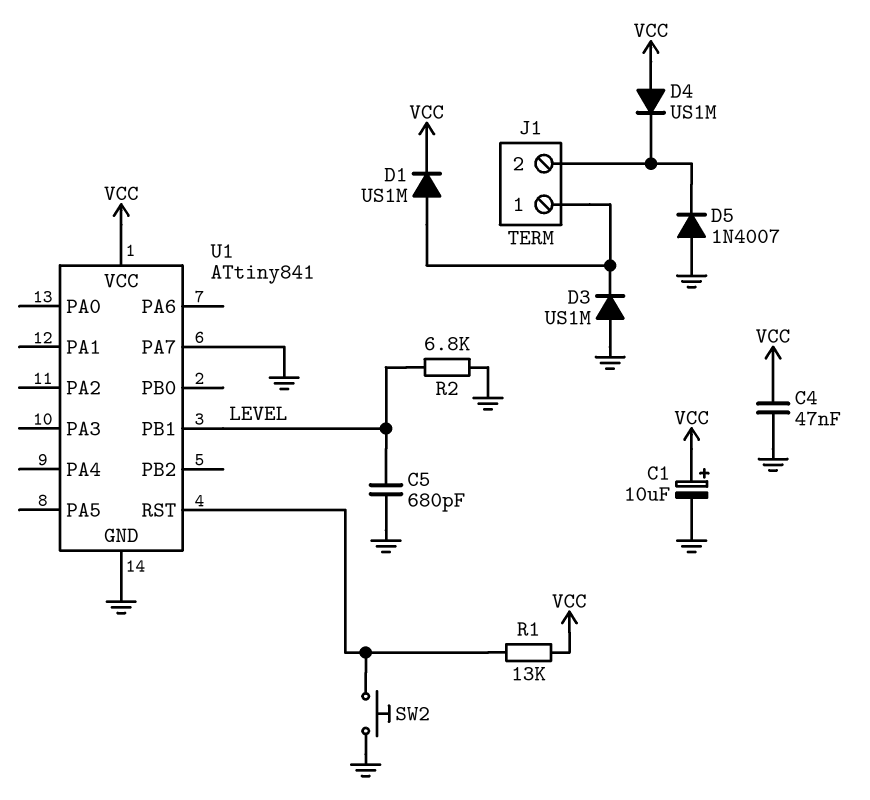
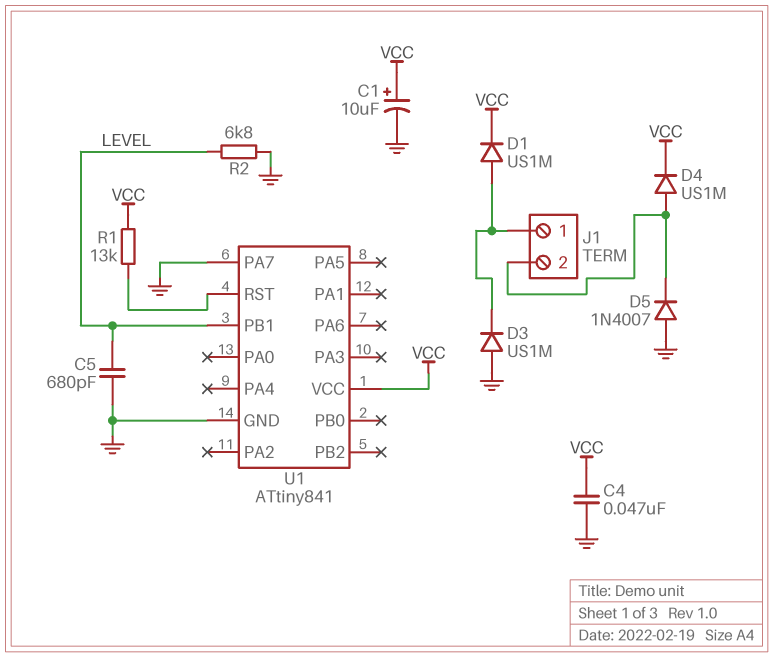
D4: diode US1M (A VCC, K J1/2) -> diode US1M (A J1/2, K VCC)
SW2: button (GND, U1/RST) -> none

